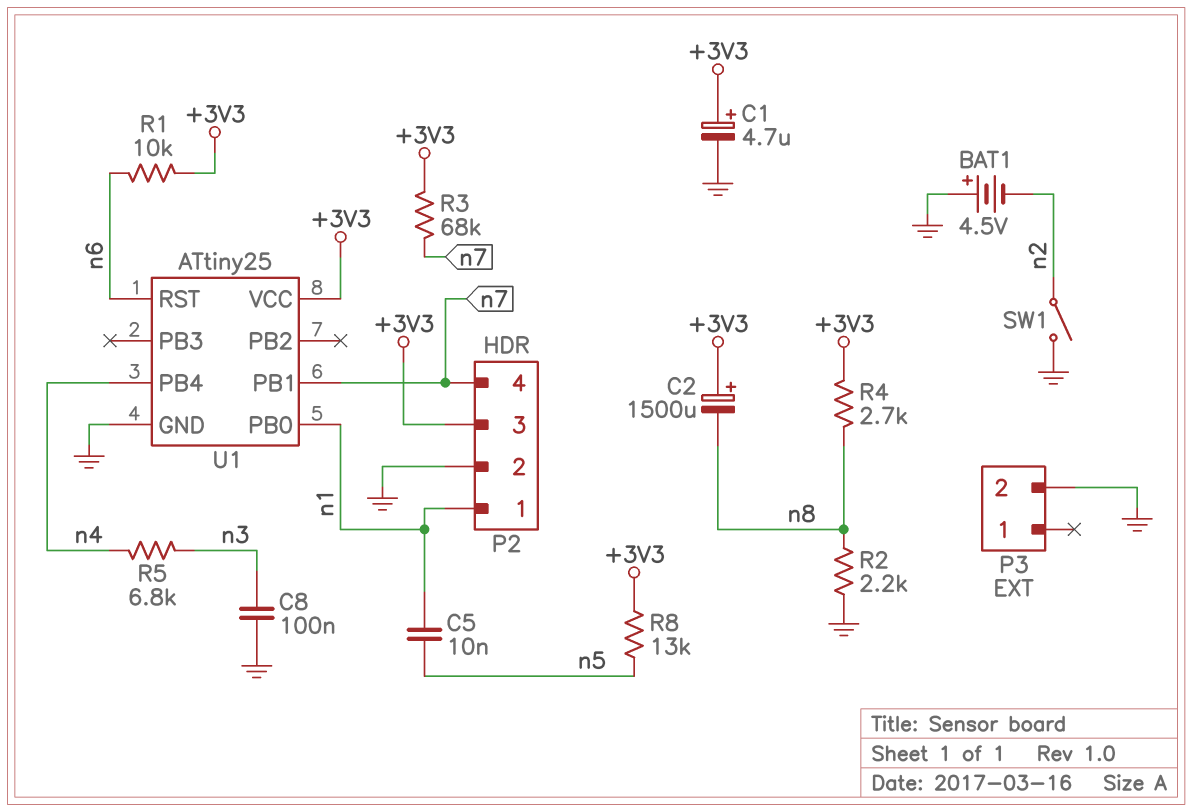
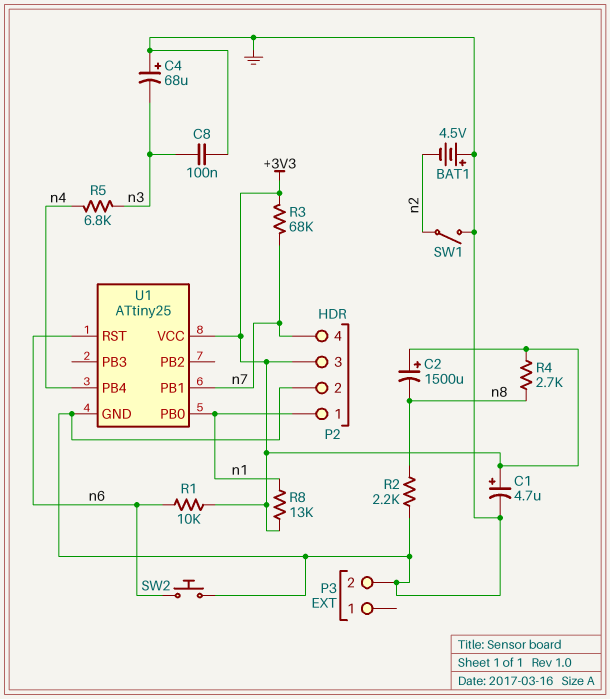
C4: none -> 68uF (plus GND, minus n3)
C5: 10nF (n1, n5) -> none
R8: 13k (+3V3, n5) -> 13k (+3V3, n1)
SW2: none -> button (GND, n6)

